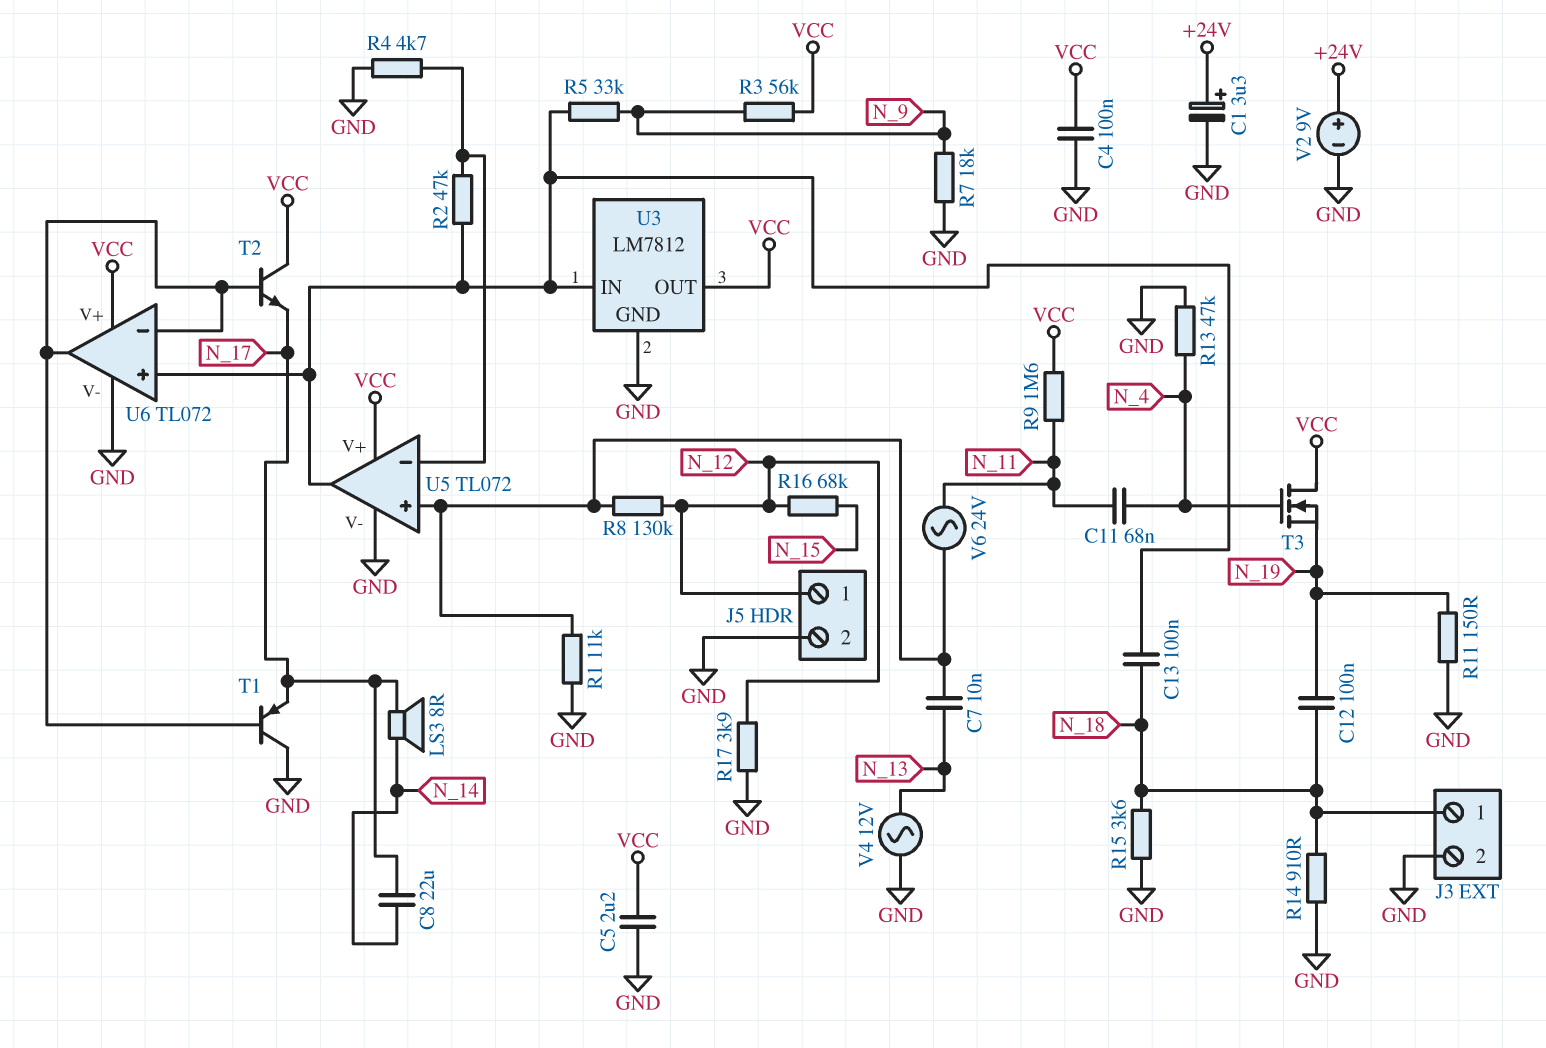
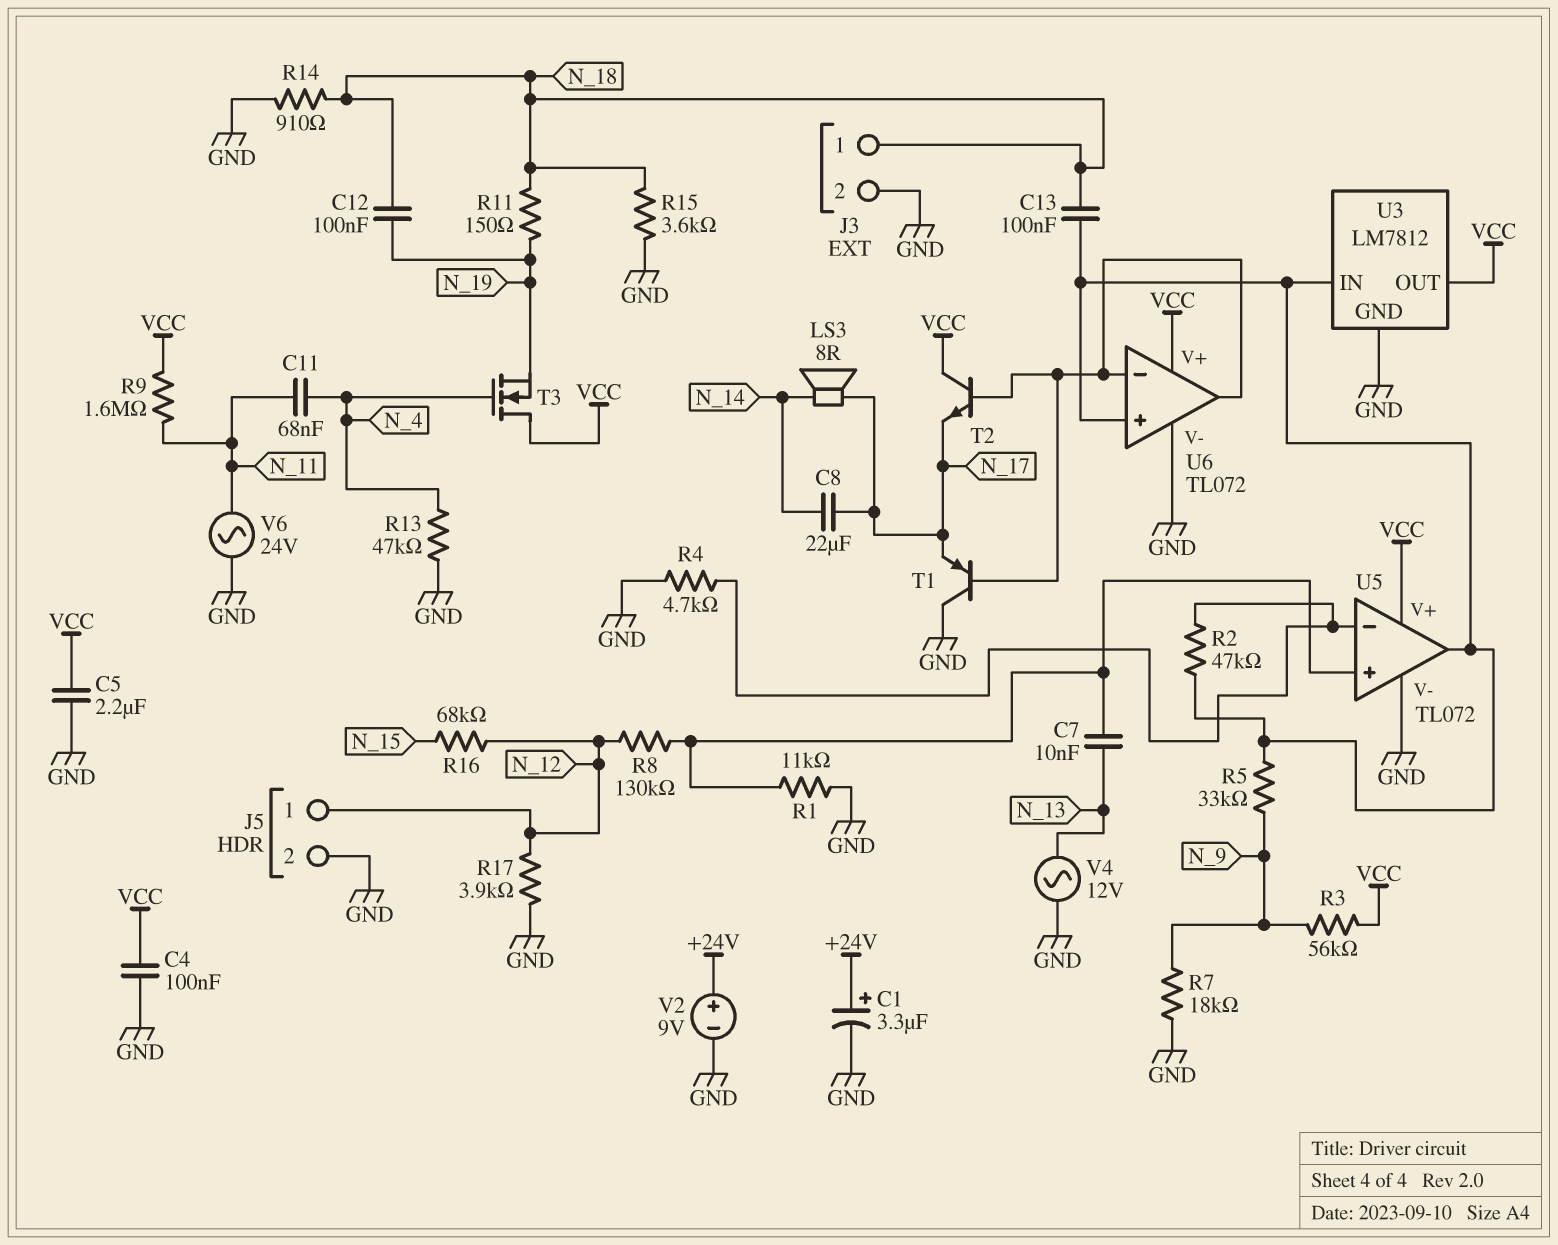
R11: 150 (GND, N_19) -> 150 (N_18, N_19)
V6: AC 24V (N_11, U5/in+) -> AC 24V (GND, N_11)

